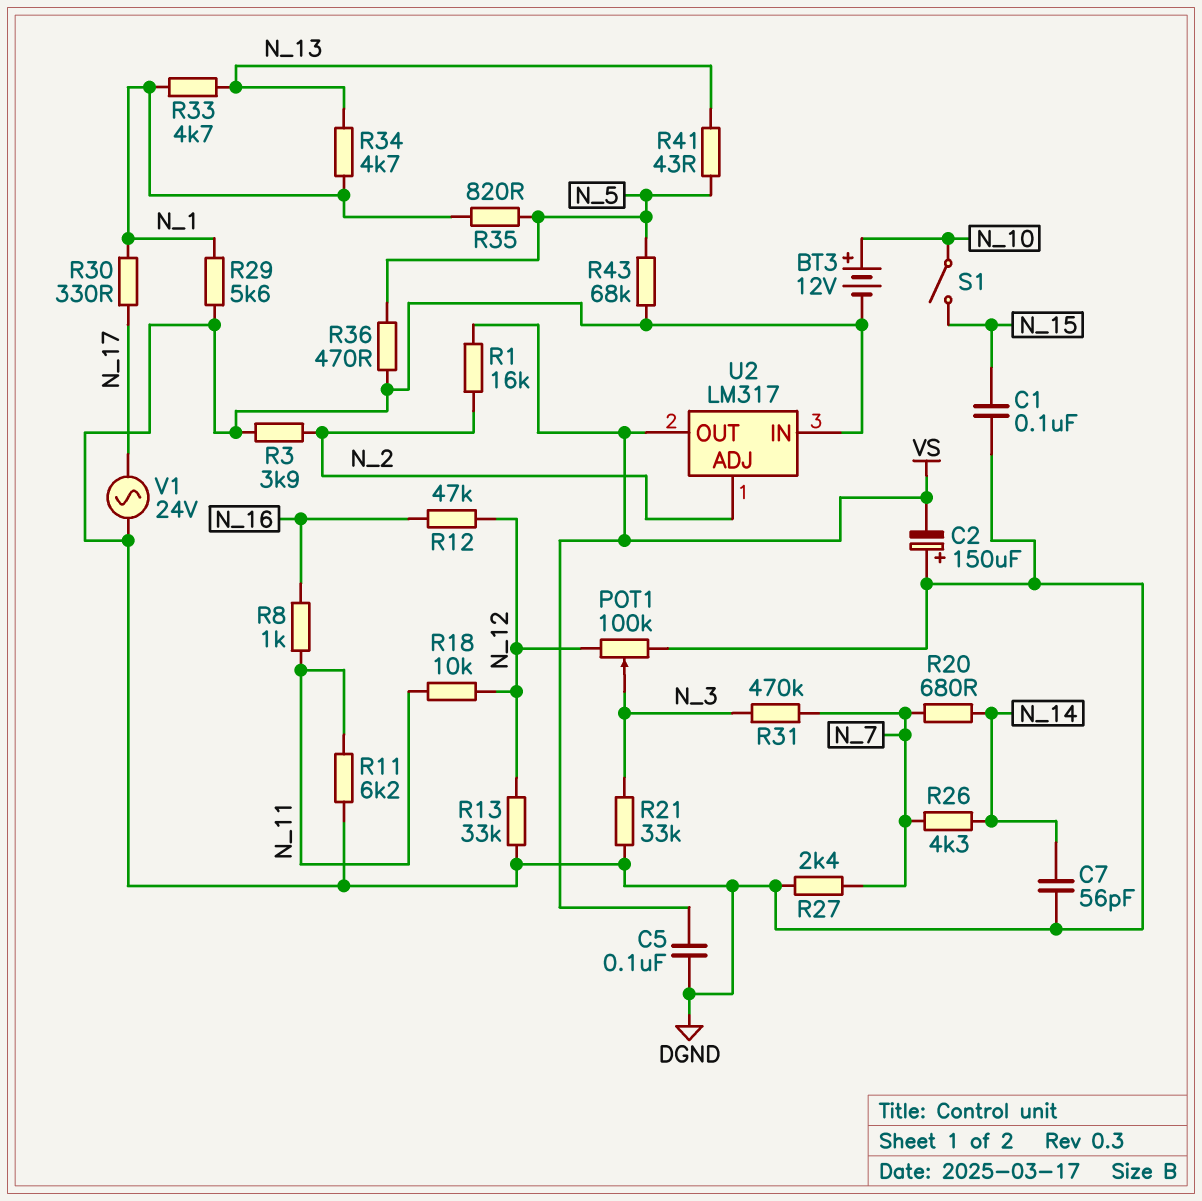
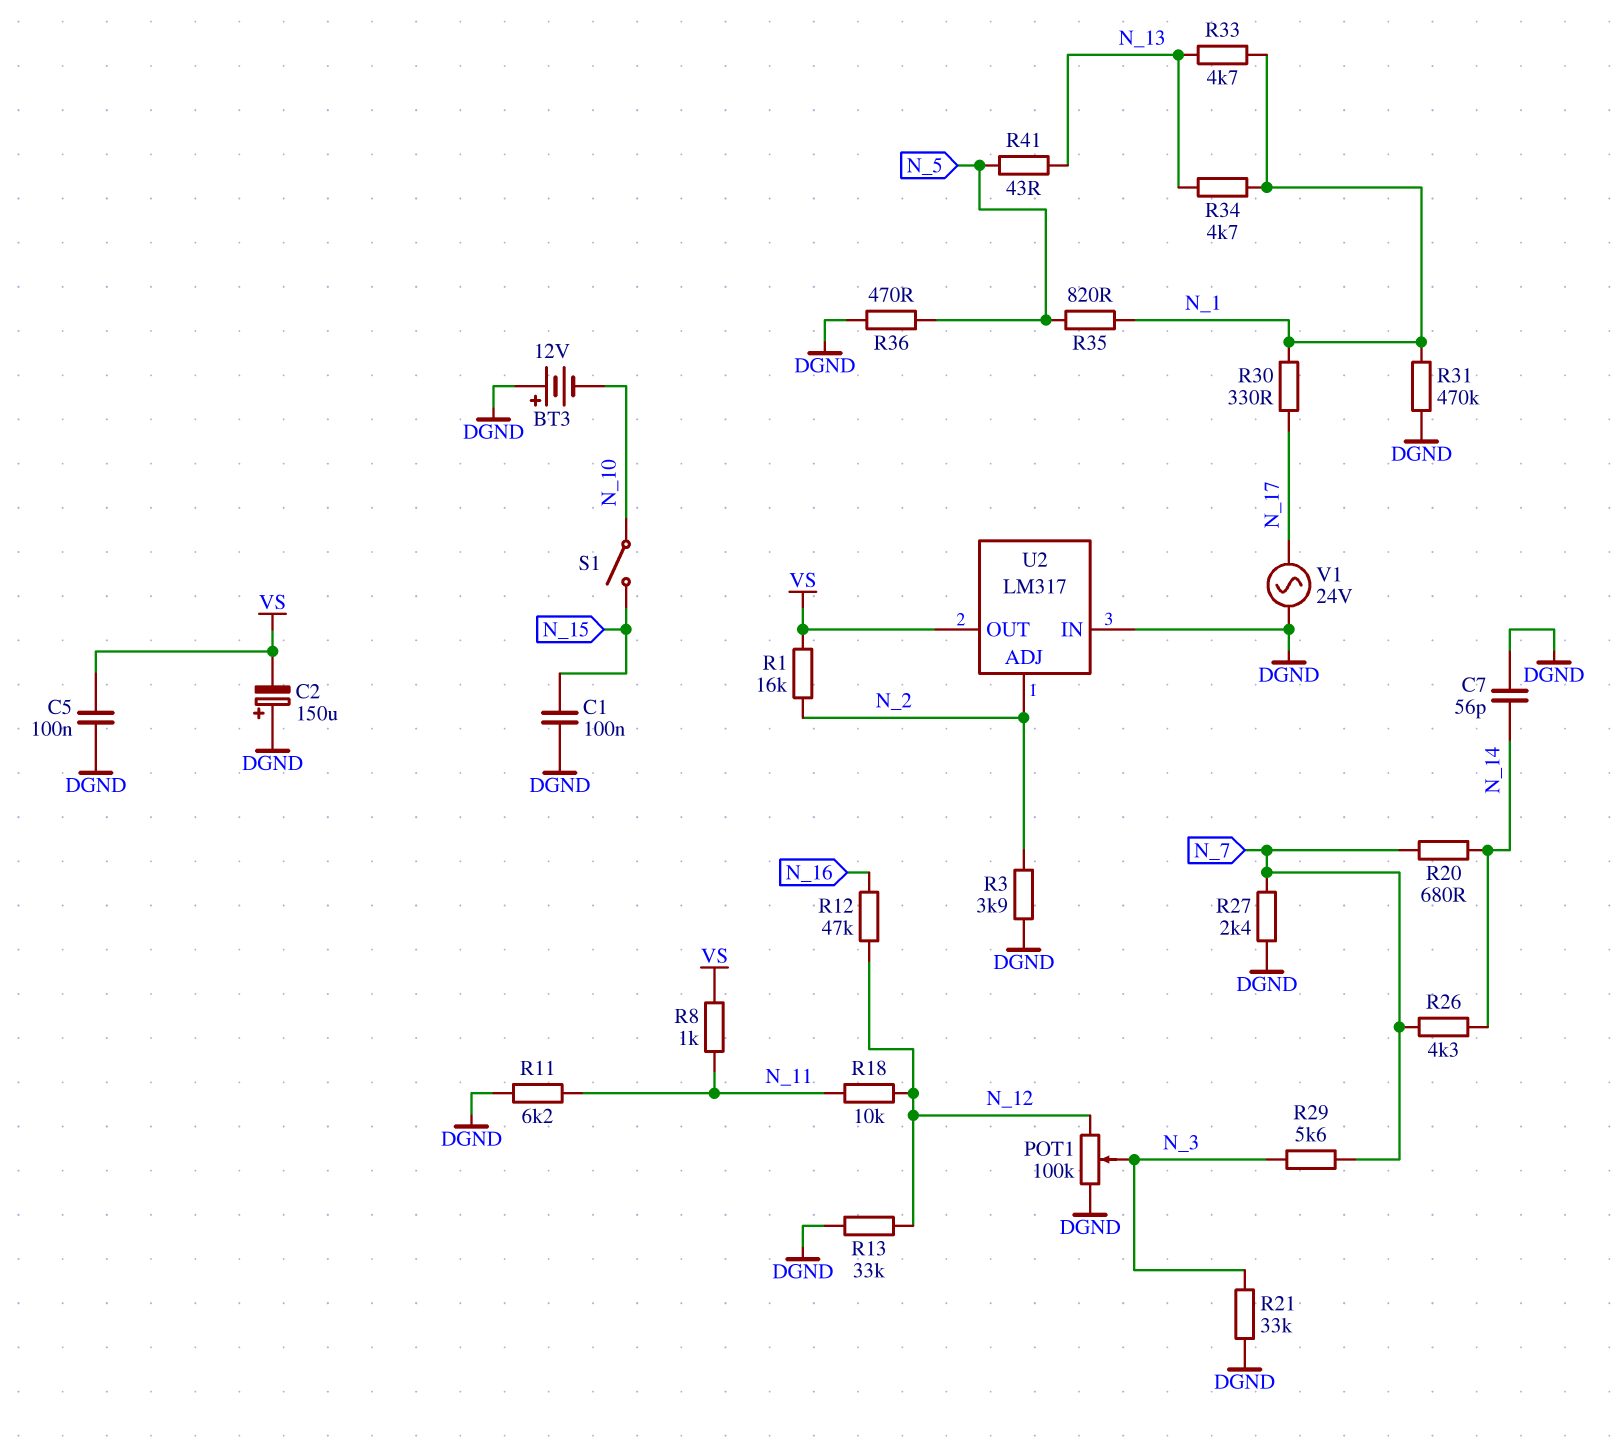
BT3: 12V (plus N_10, minus DGND) -> 12V (plus DGND, minus N_10)
R8: 1k (N_11, N_16) -> 1k (N_11, VS)
R29: 5.6k (DGND, N_1) -> 5.6k (N_3, N_7)
R31: 470k (N_3, N_7) -> 470k (DGND, N_1)
R43: 68k (DGND, N_5) -> none

